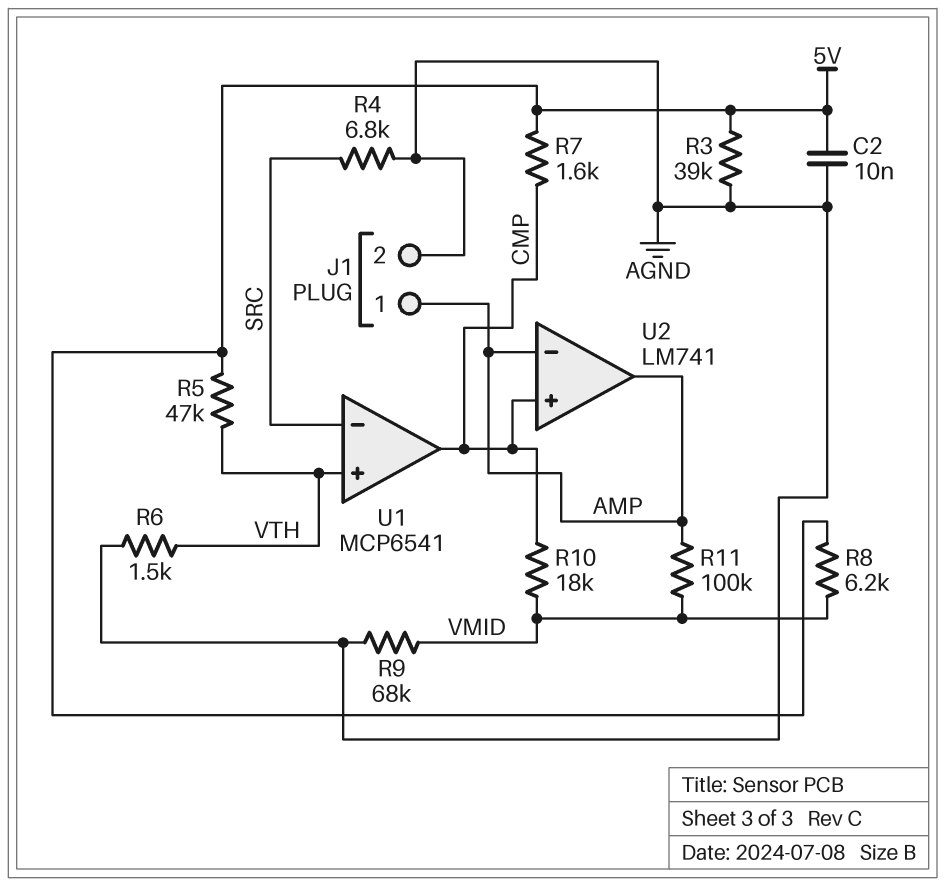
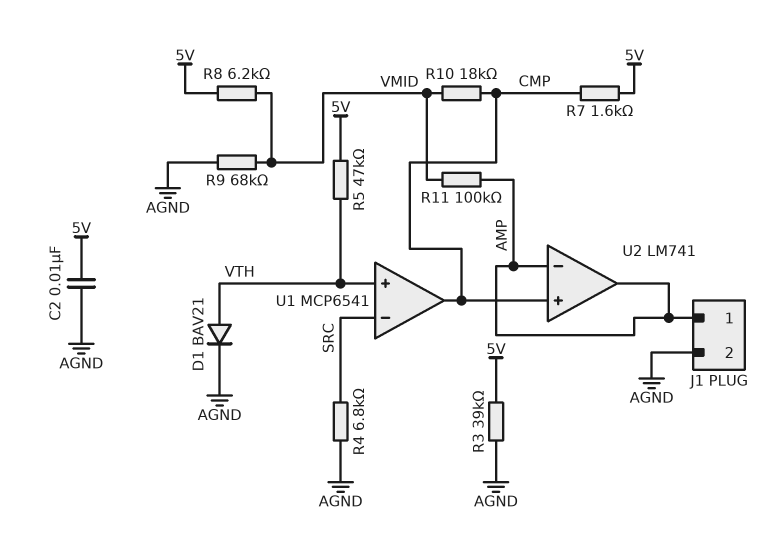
D1: none -> diode BAV21 (A VTH, K AGND)
R6: 1.5k (AGND, VTH) -> none

